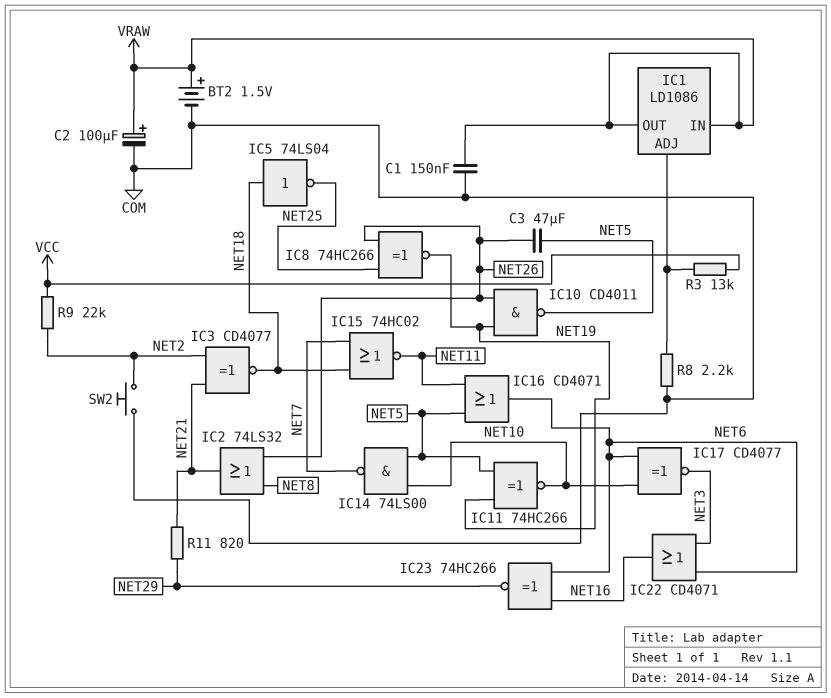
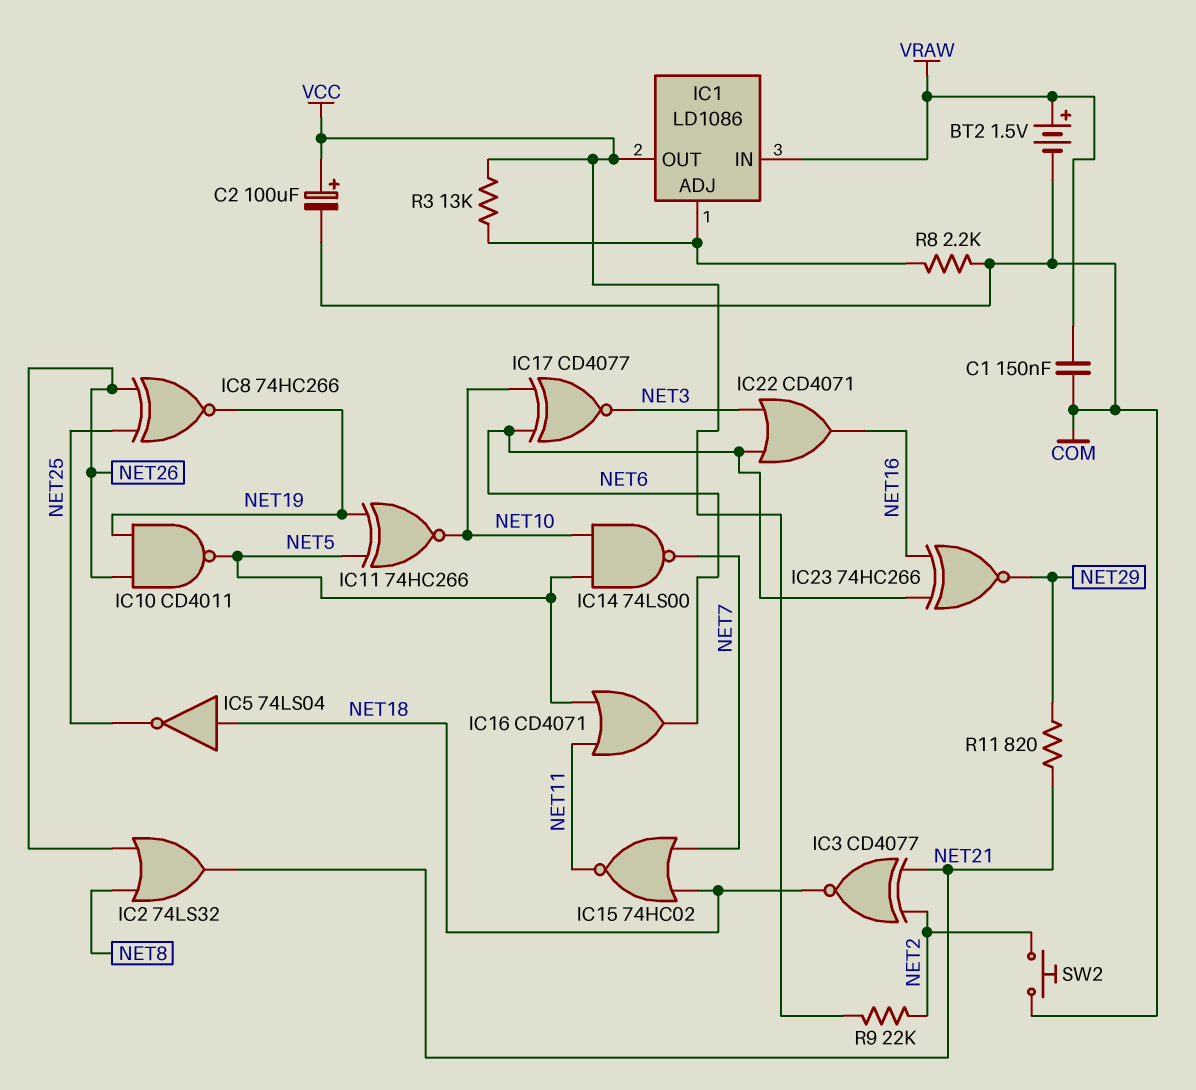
C2: 100uF (plus VRAW, minus COM) -> 100uF (plus VCC, minus COM)
C3: 47uF (NET5, NET26) -> none
IC1 pin OUT: VRAW -> VCC

